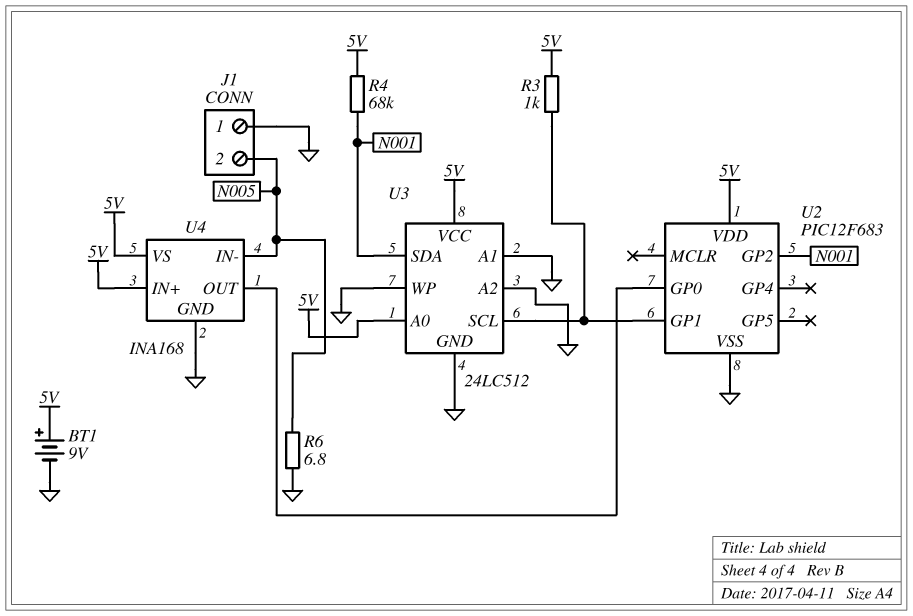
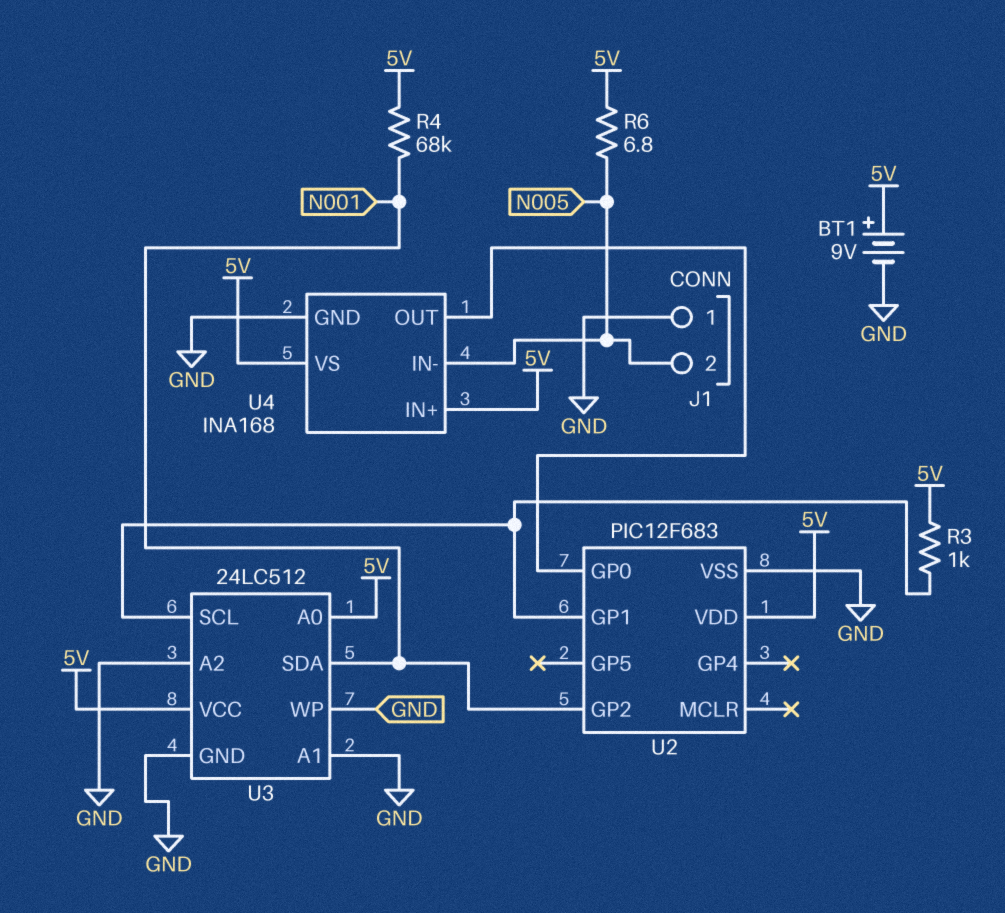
R6: 6.8 (GND, N005) -> 6.8 (5V, N005)

